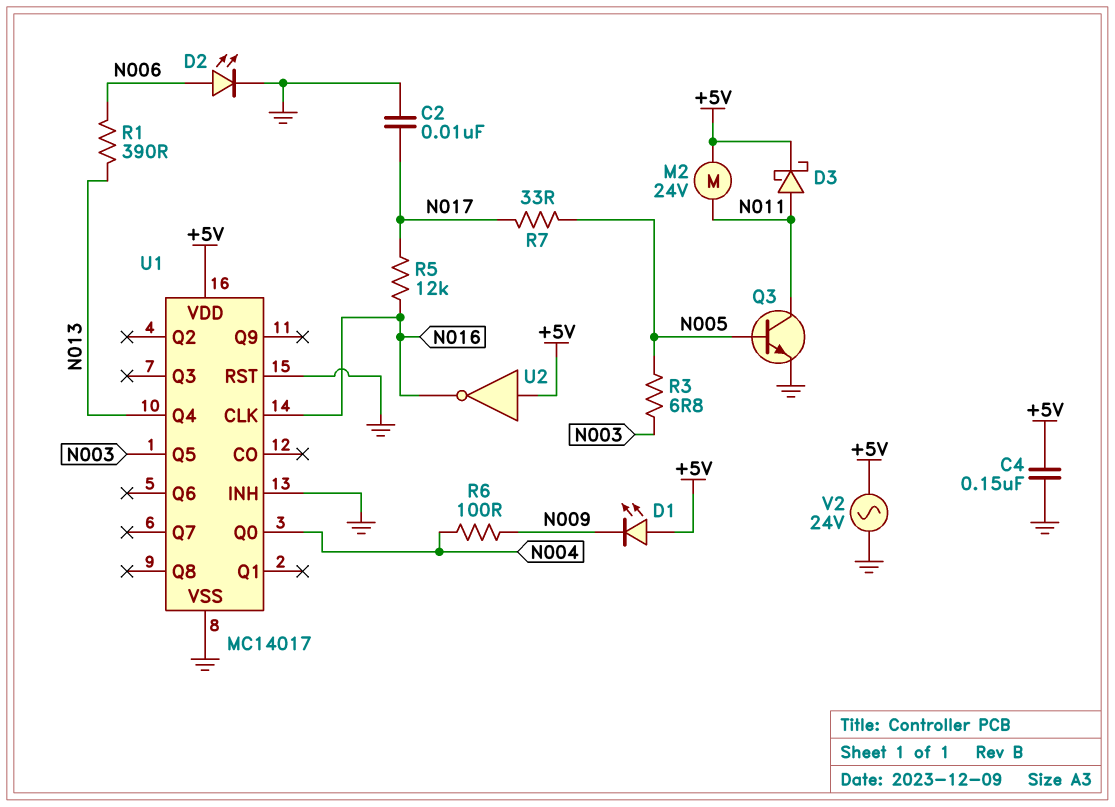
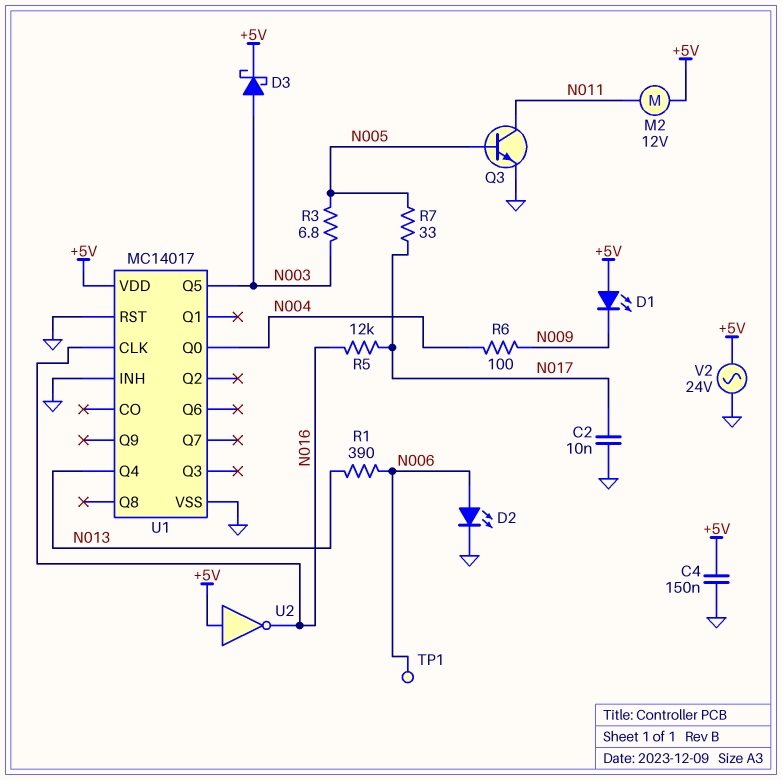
D3: schottky (A N011, K +5V) -> schottky (A N003, K +5V)
M2: motor 24V (+5V, N011) -> motor 12V (+5V, N011)
TP1: none -> test point (N006)

